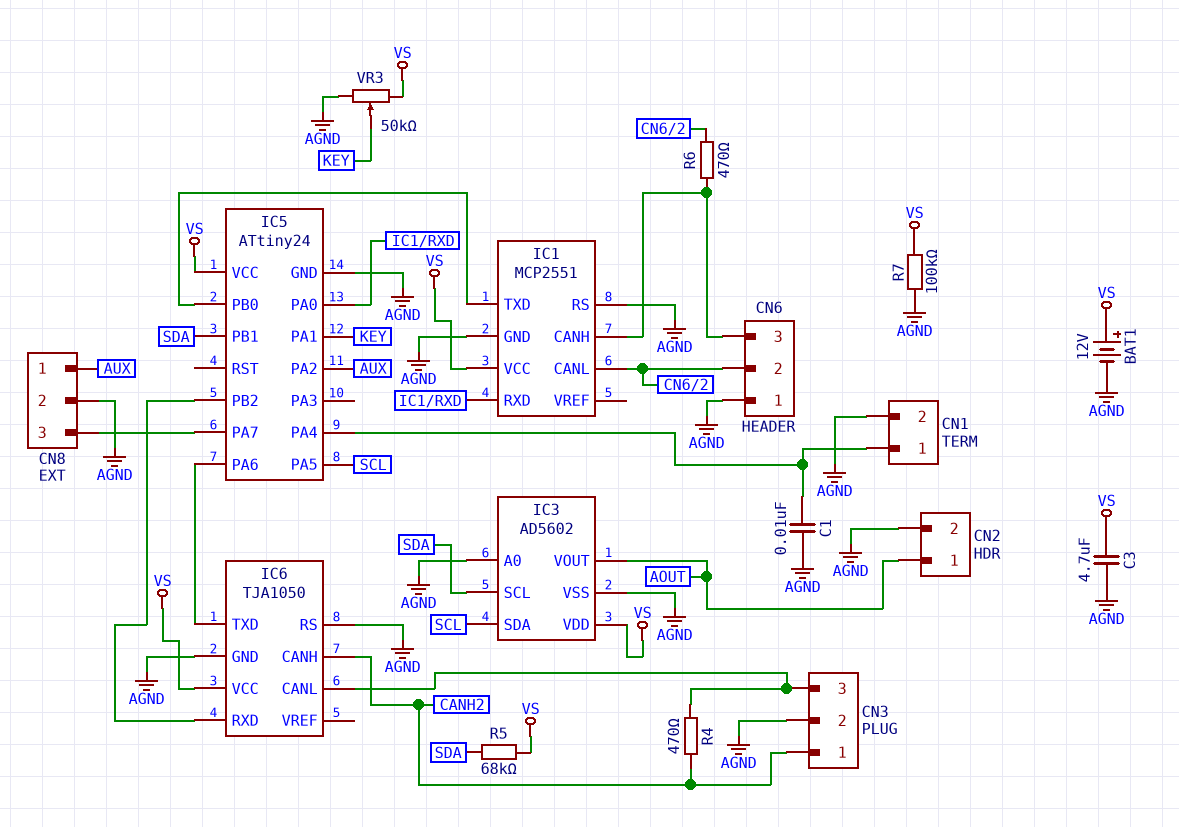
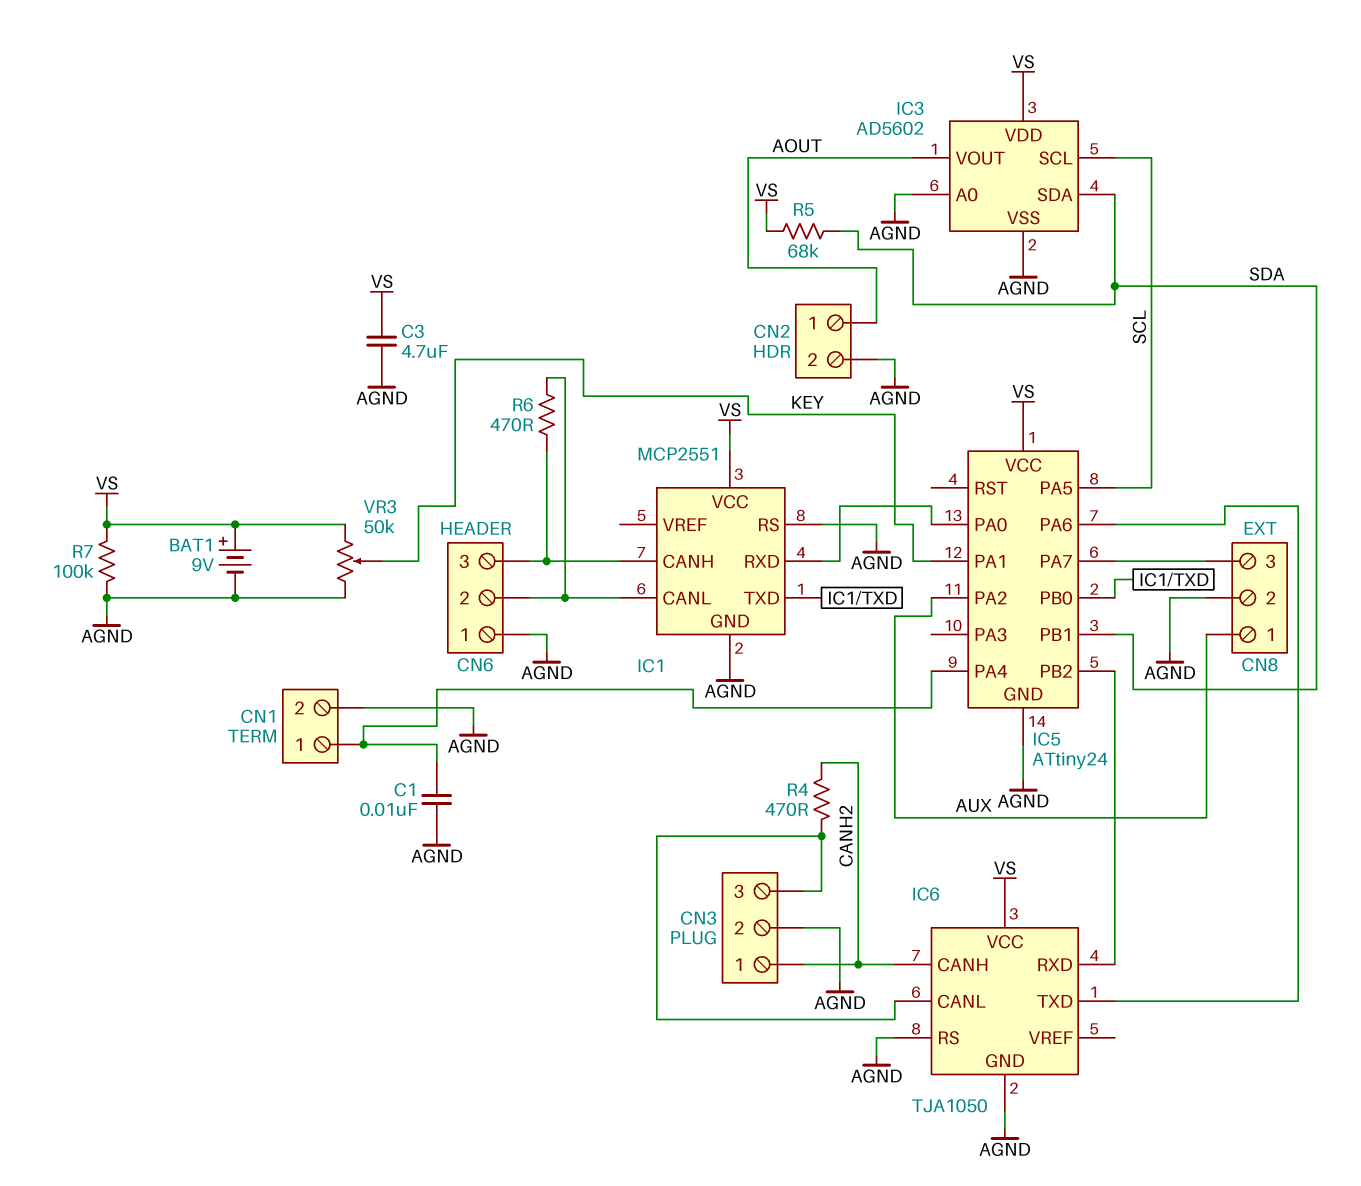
BAT1: 12V (plus VS, minus AGND) -> 9V (plus VS, minus AGND)
IC3 pin SCL: SDA -> SCL
IC3 pin SDA: SCL -> SDA

